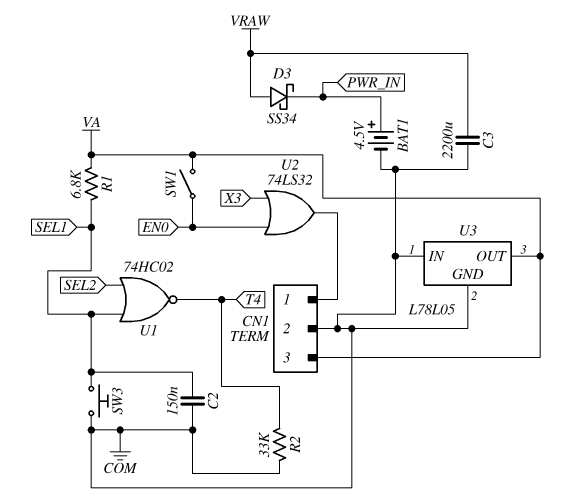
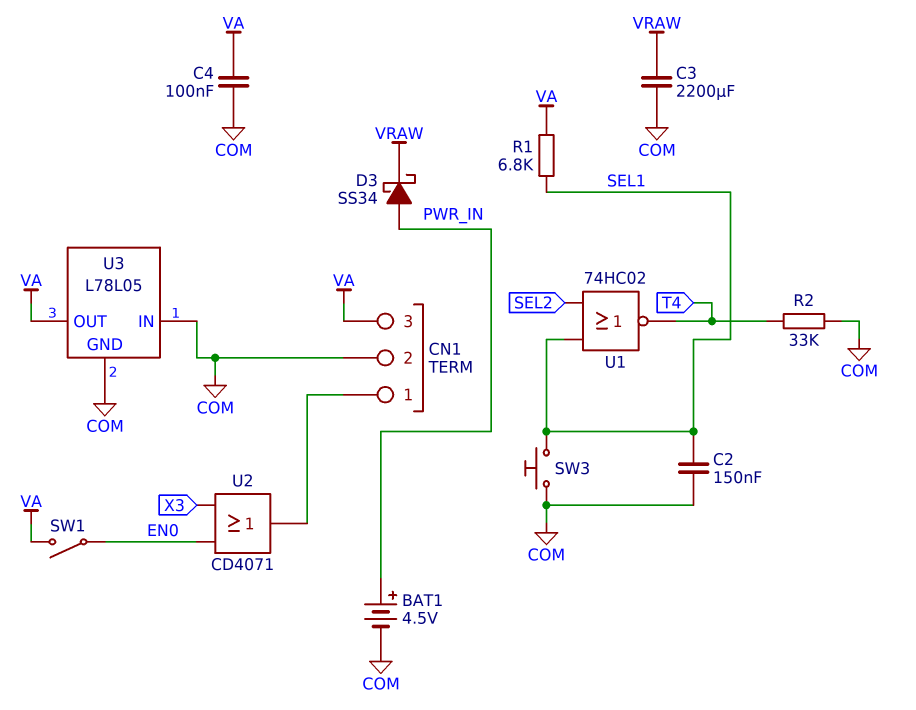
C4: none -> 100nF (COM, VA)
D3: schottky SS34 (A VRAW, K PWR_IN) -> schottky SS34 (A PWR_IN, K VRAW)
U2: OR 74LS32 (in EN0, in X3, out CN1/1) -> OR CD4071 (in EN0, in X3, out CN1/1)

